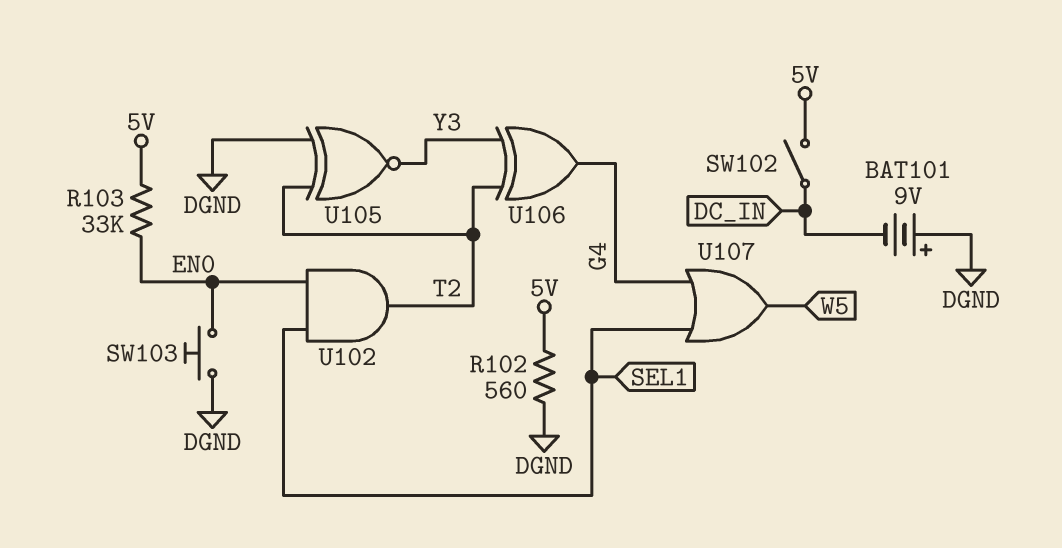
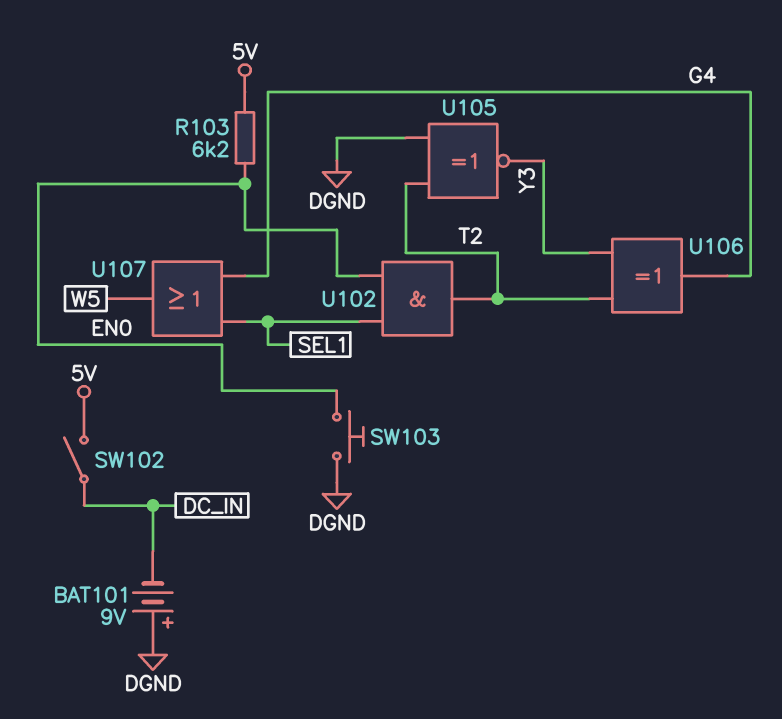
R102: 560 (5V, DGND) -> none
R103: 33k (5V, EN0) -> 6.2k (5V, EN0)

